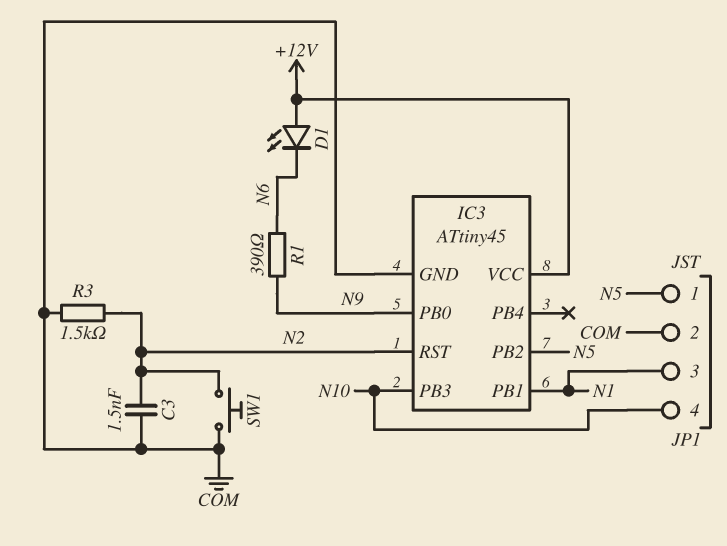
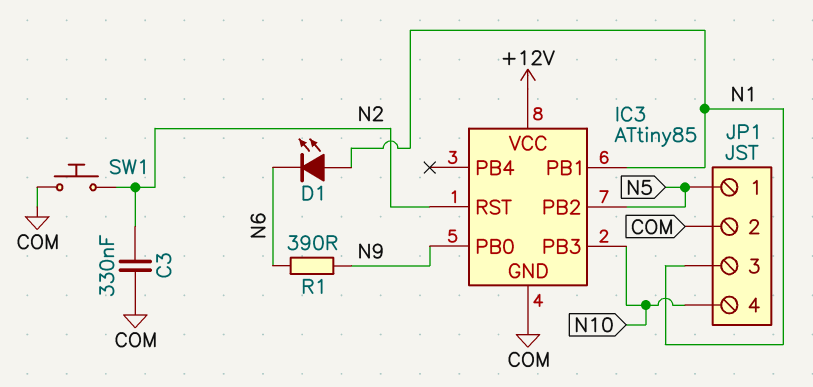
C3: 1.5nF (COM, N2) -> 330nF (COM, N2)
D1: LED (A +12V, K N6) -> LED (A N1, K N6)
IC3: ATtiny45 -> ATtiny85
R3: 1.5k (COM, N2) -> none

